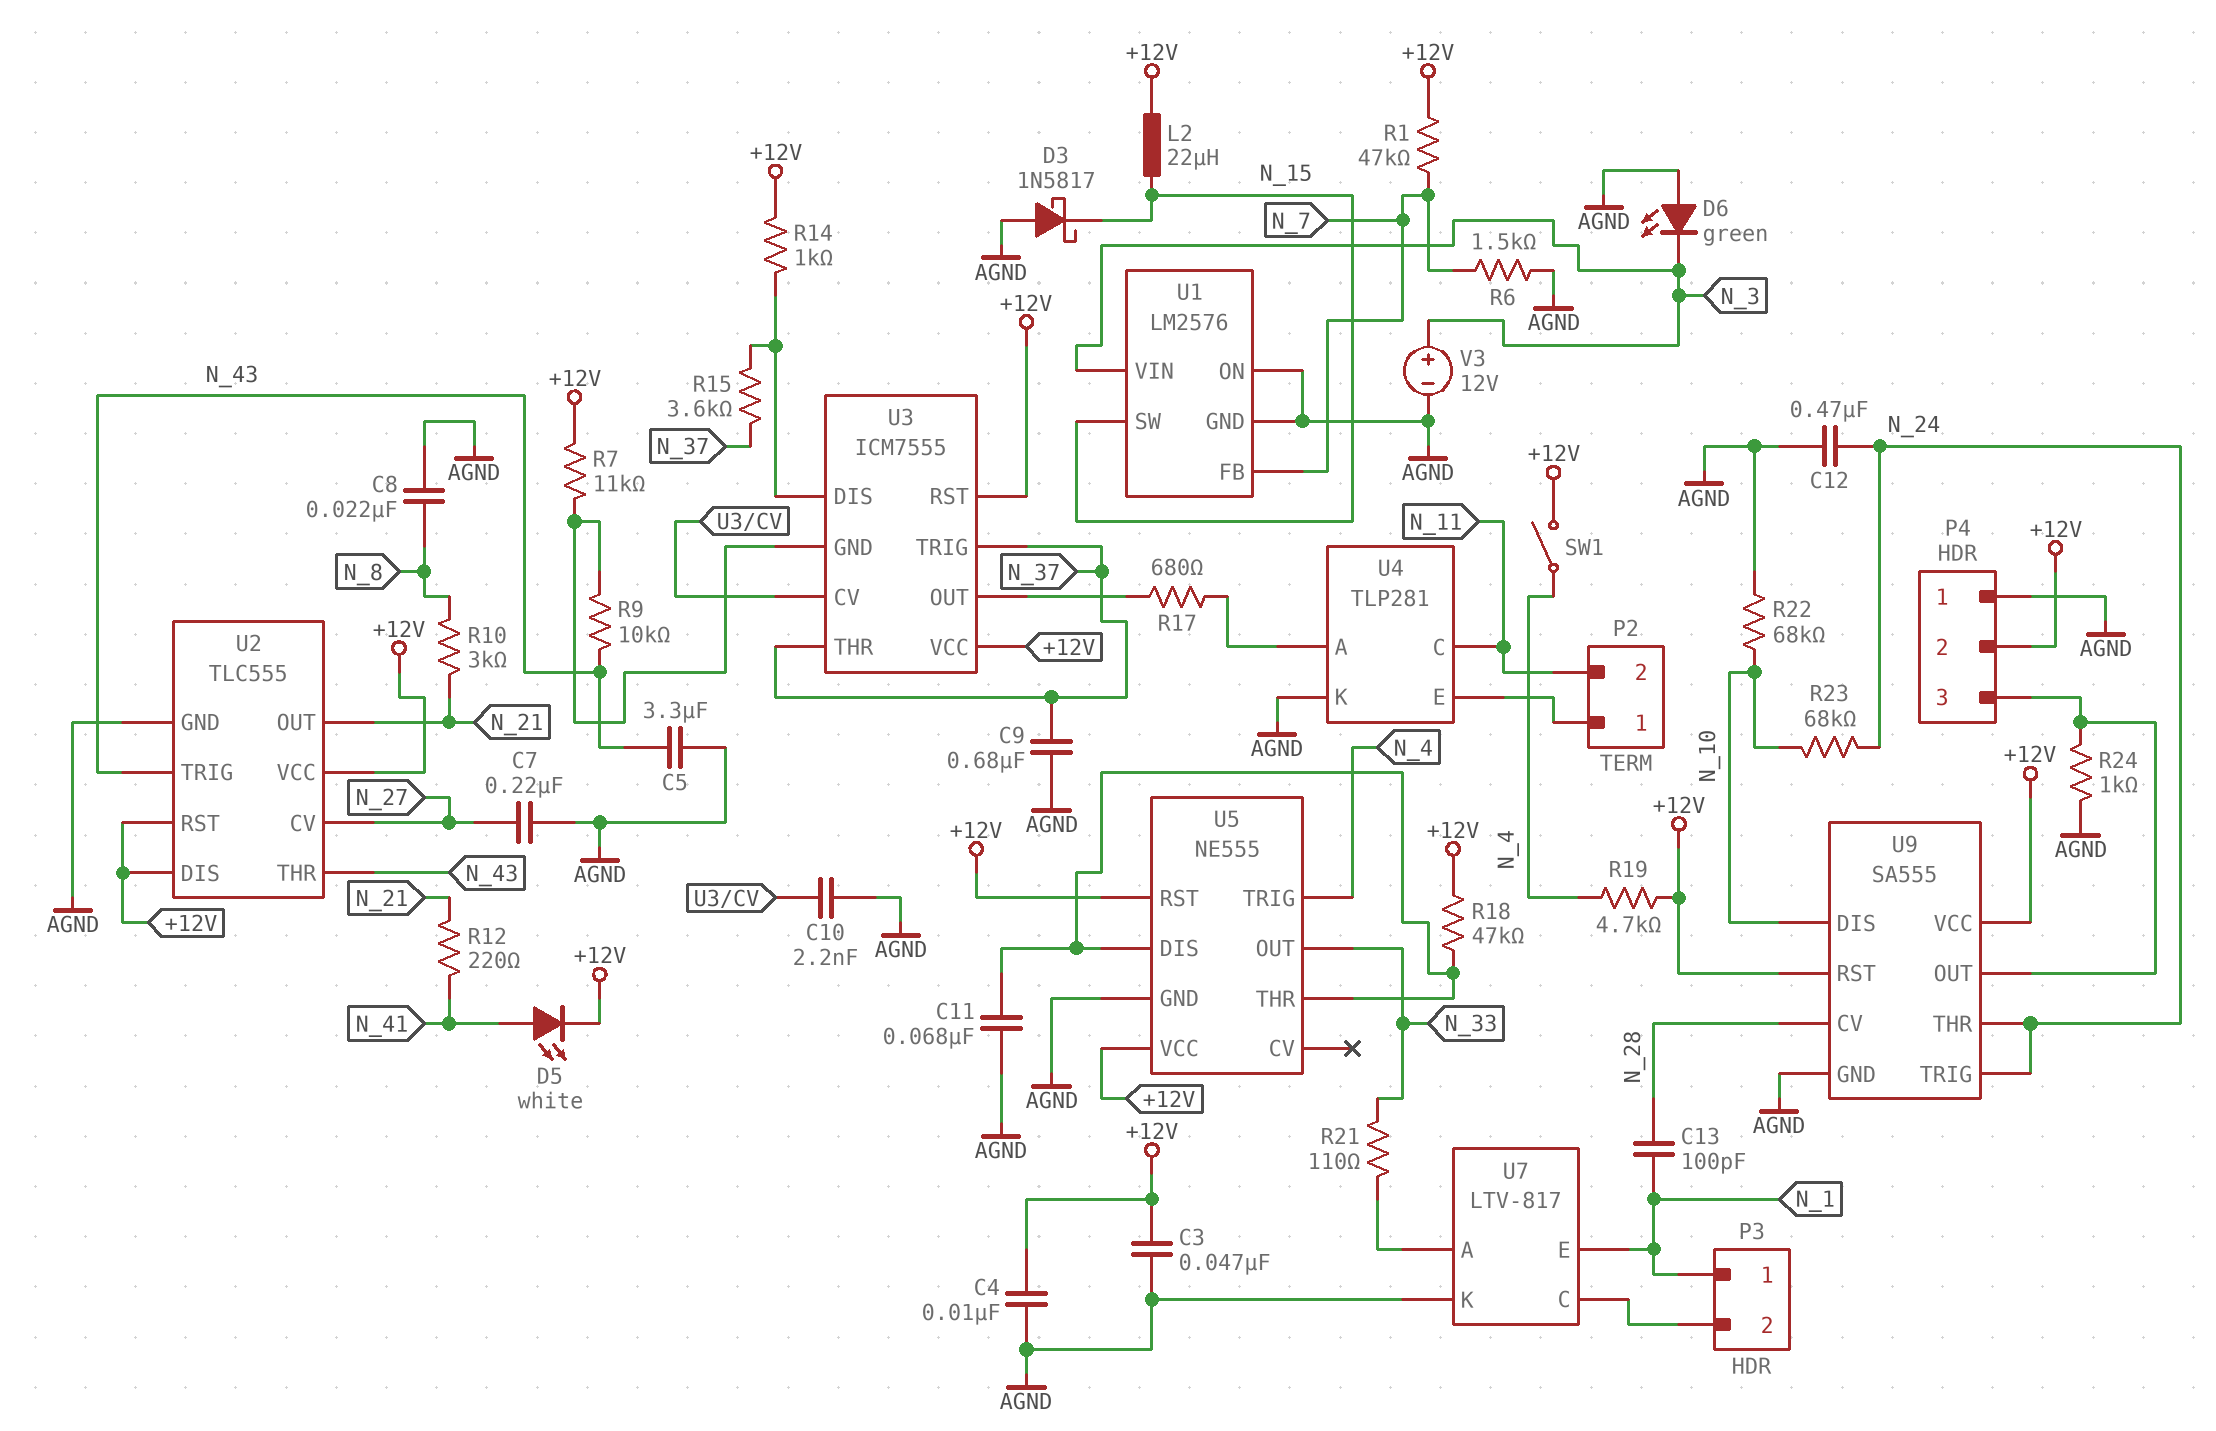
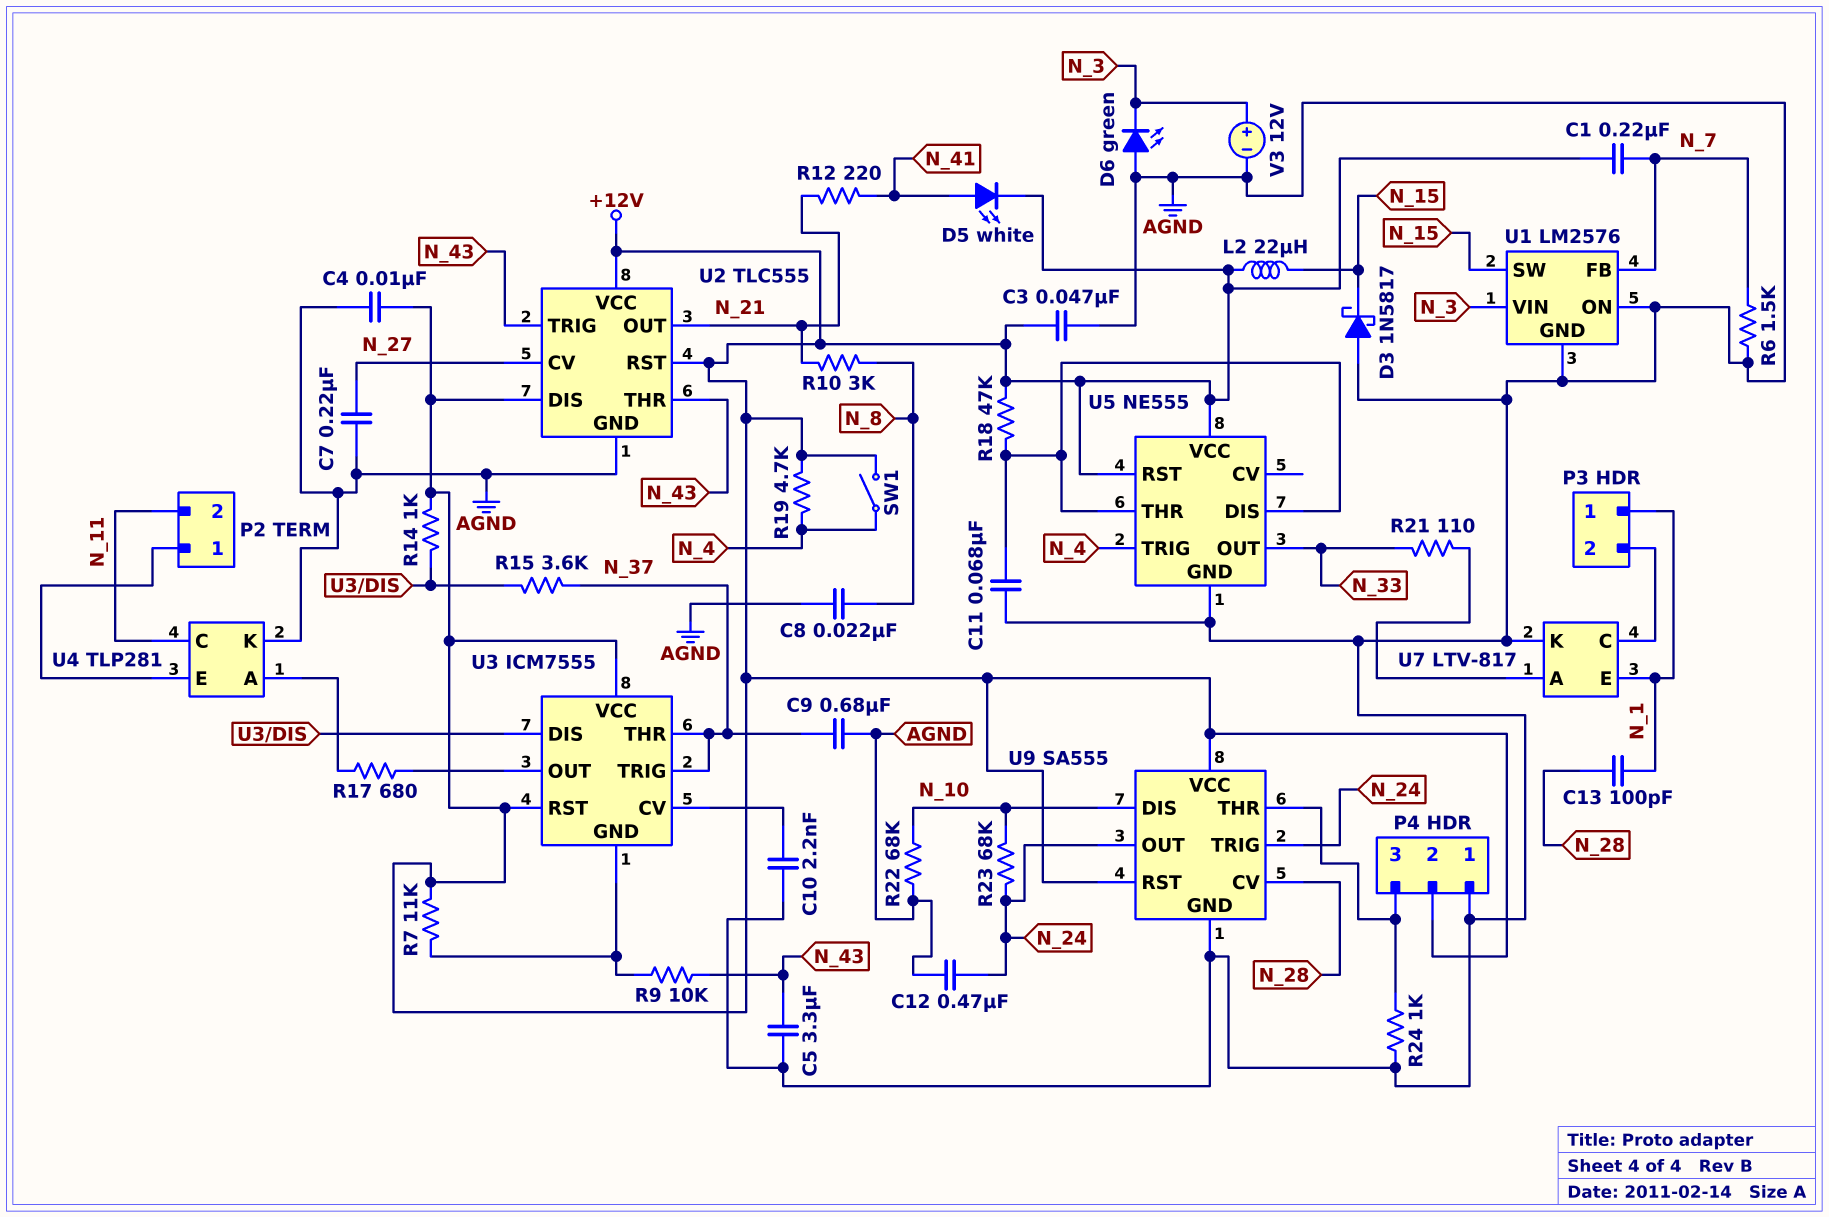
C1: none -> 220nF (+12V, N_7)
R1: 47k (+12V, N_7) -> none
U9 pin OUT: P4/3 -> N_24
U9 pin THR: N_24 -> P4/3

